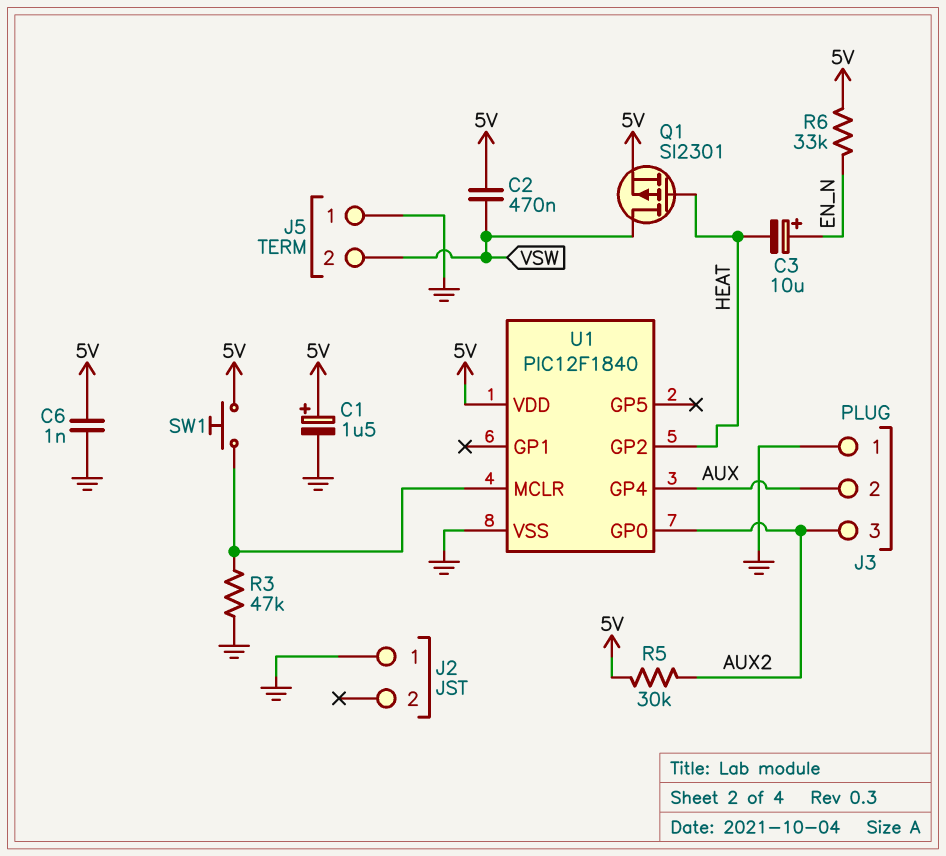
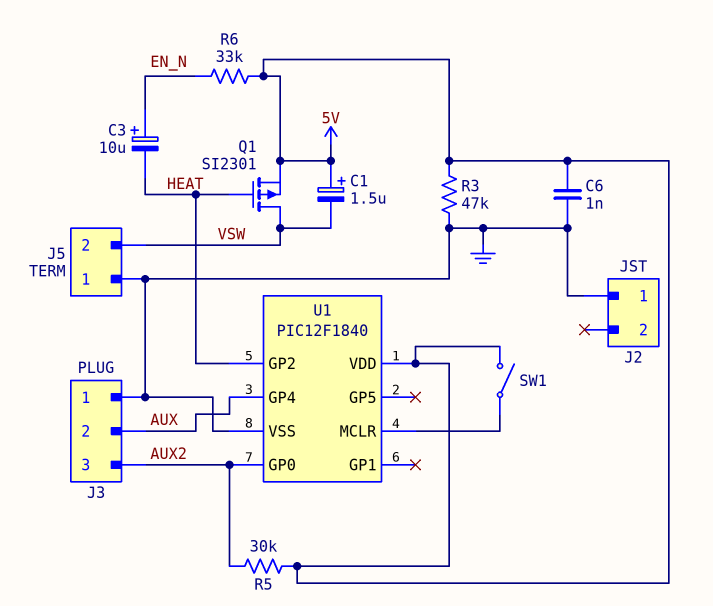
C1: 1.5uF (plus 5V, minus GND) -> 1.5uF (plus 5V, minus VSW)
C2: 470nF (5V, VSW) -> none
R3: 47k (GND, U1/MCLR) -> 47k (5V, GND)
SW1: button (5V, U1/MCLR) -> switch (5V, U1/MCLR)

